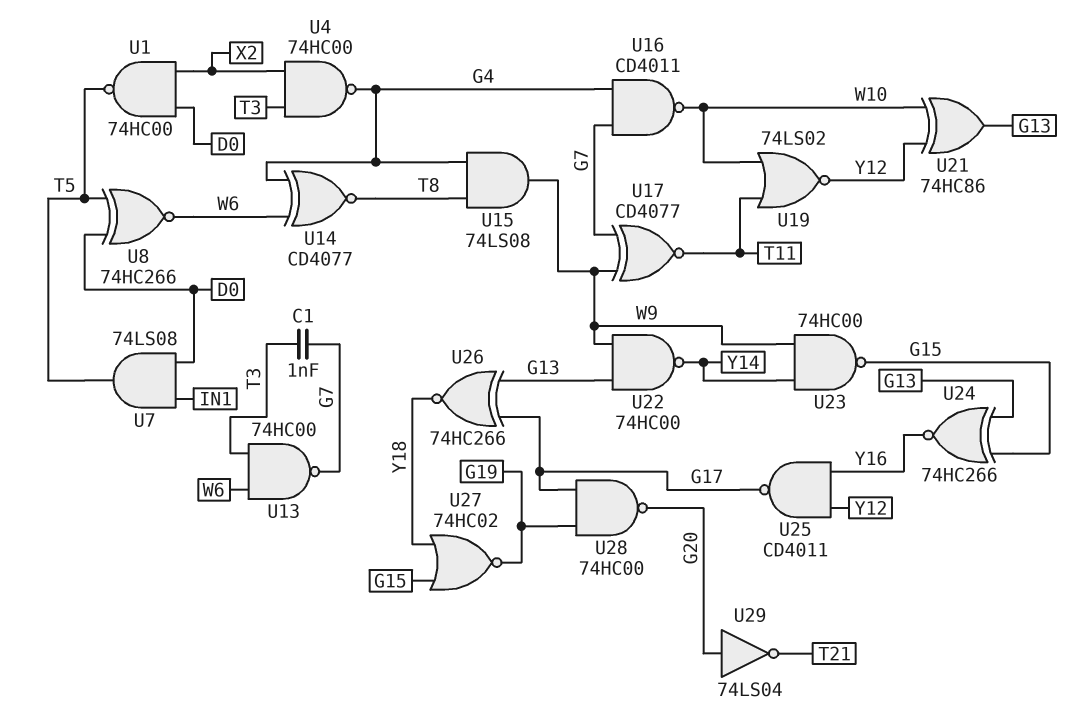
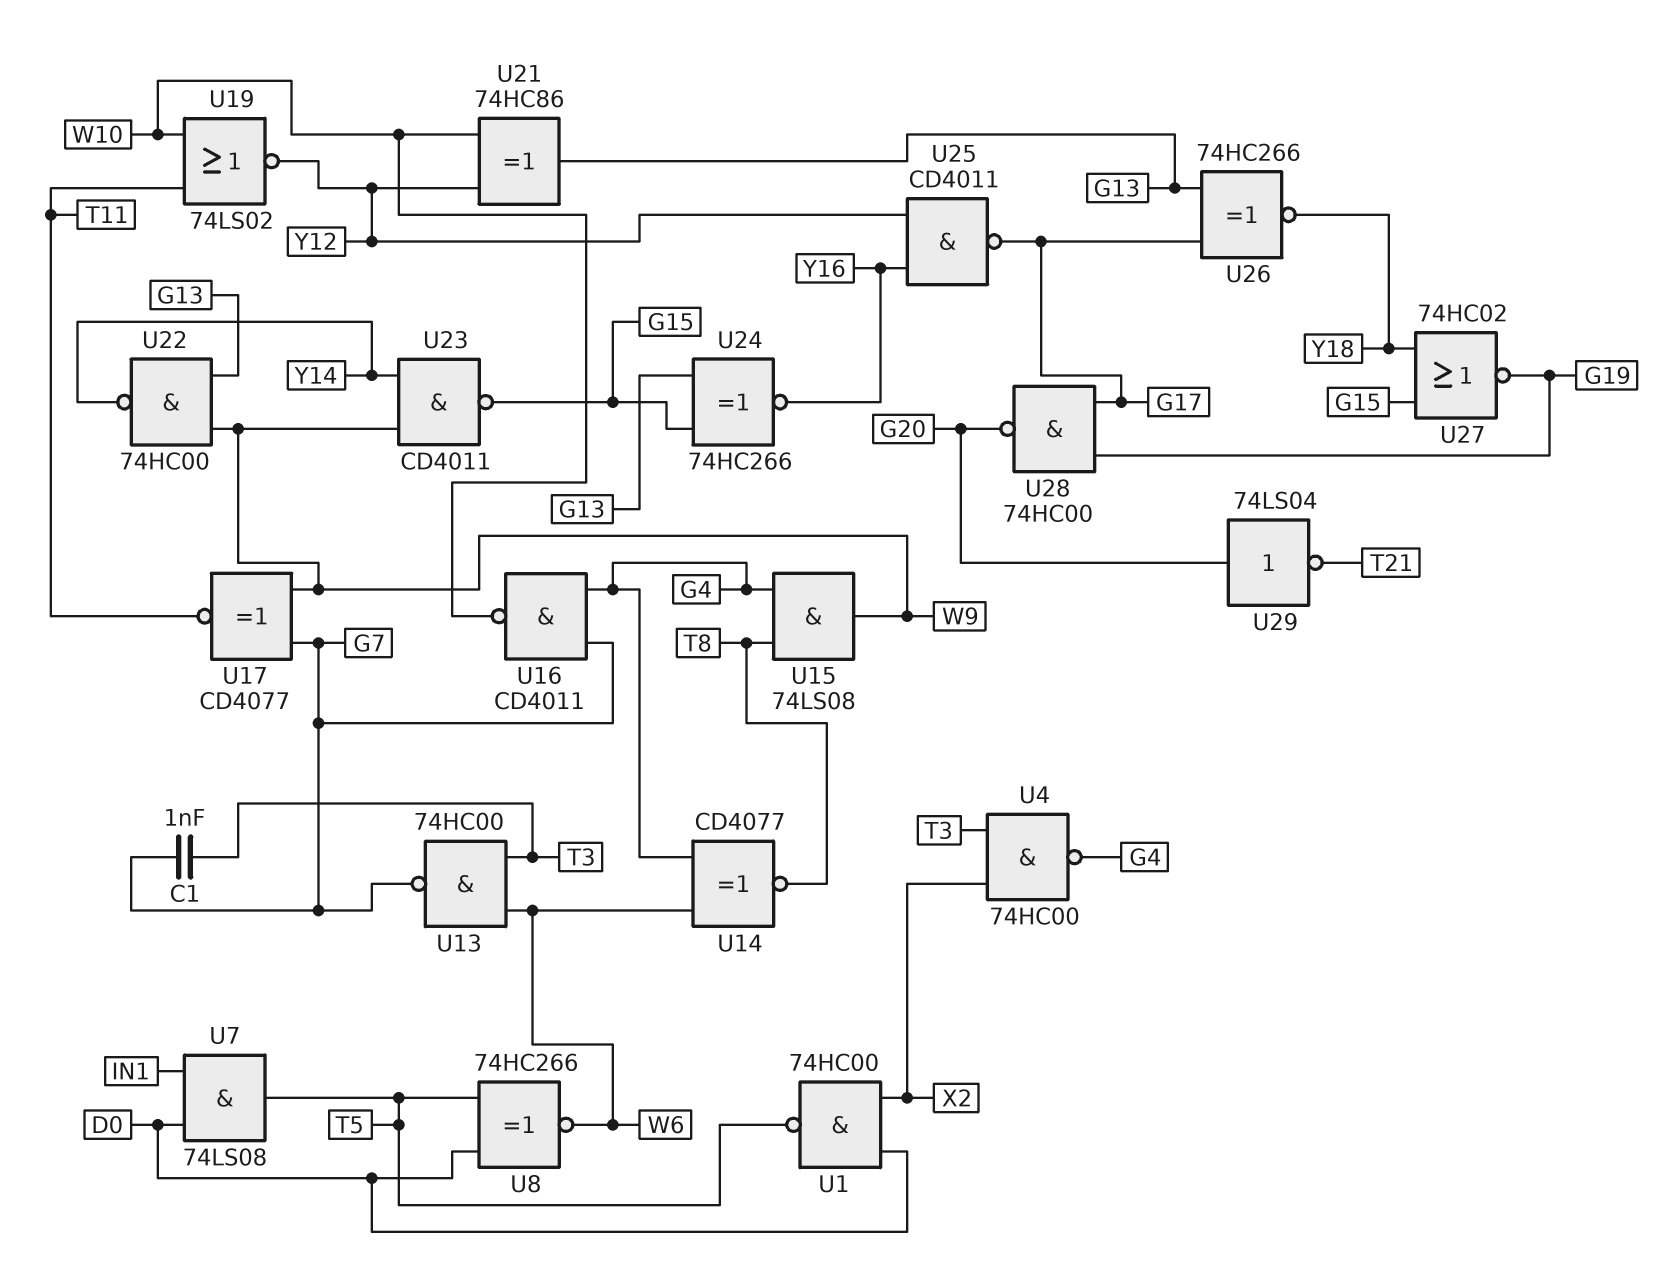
U23: NAND 74HC00 (in W9, in Y14, out G15) -> NAND CD4011 (in W9, in Y14, out G15)

